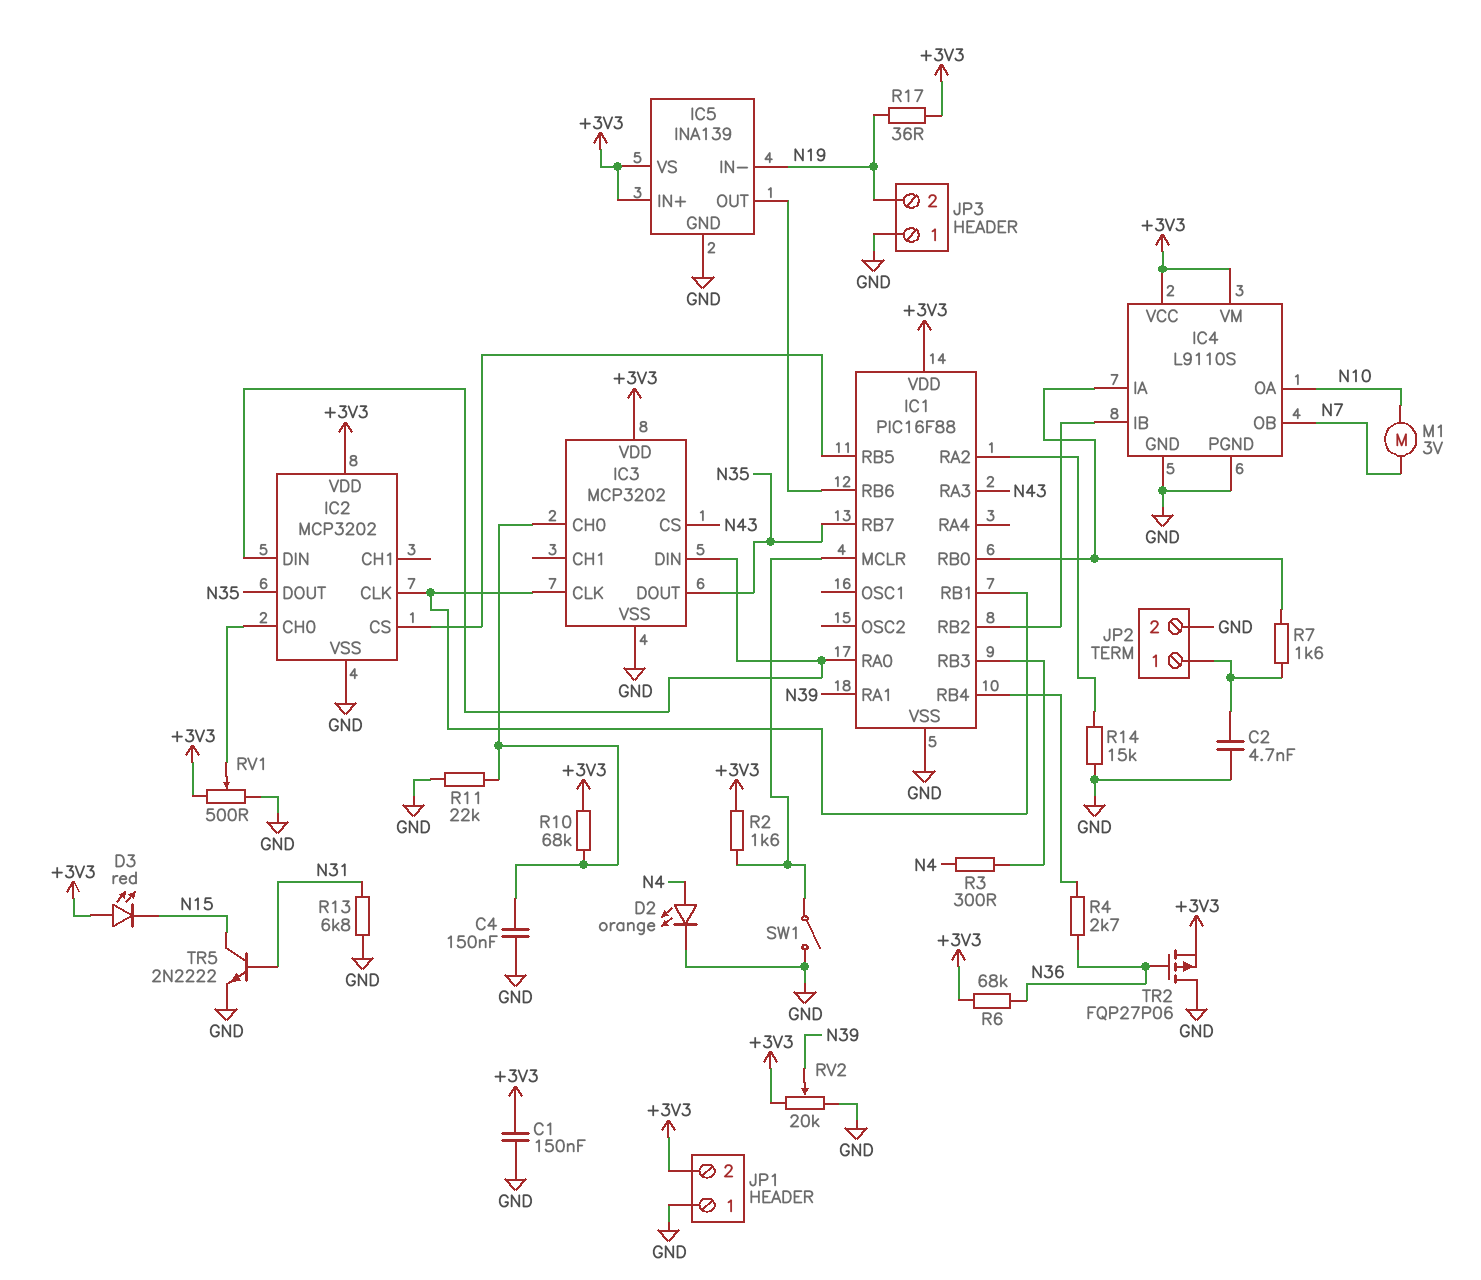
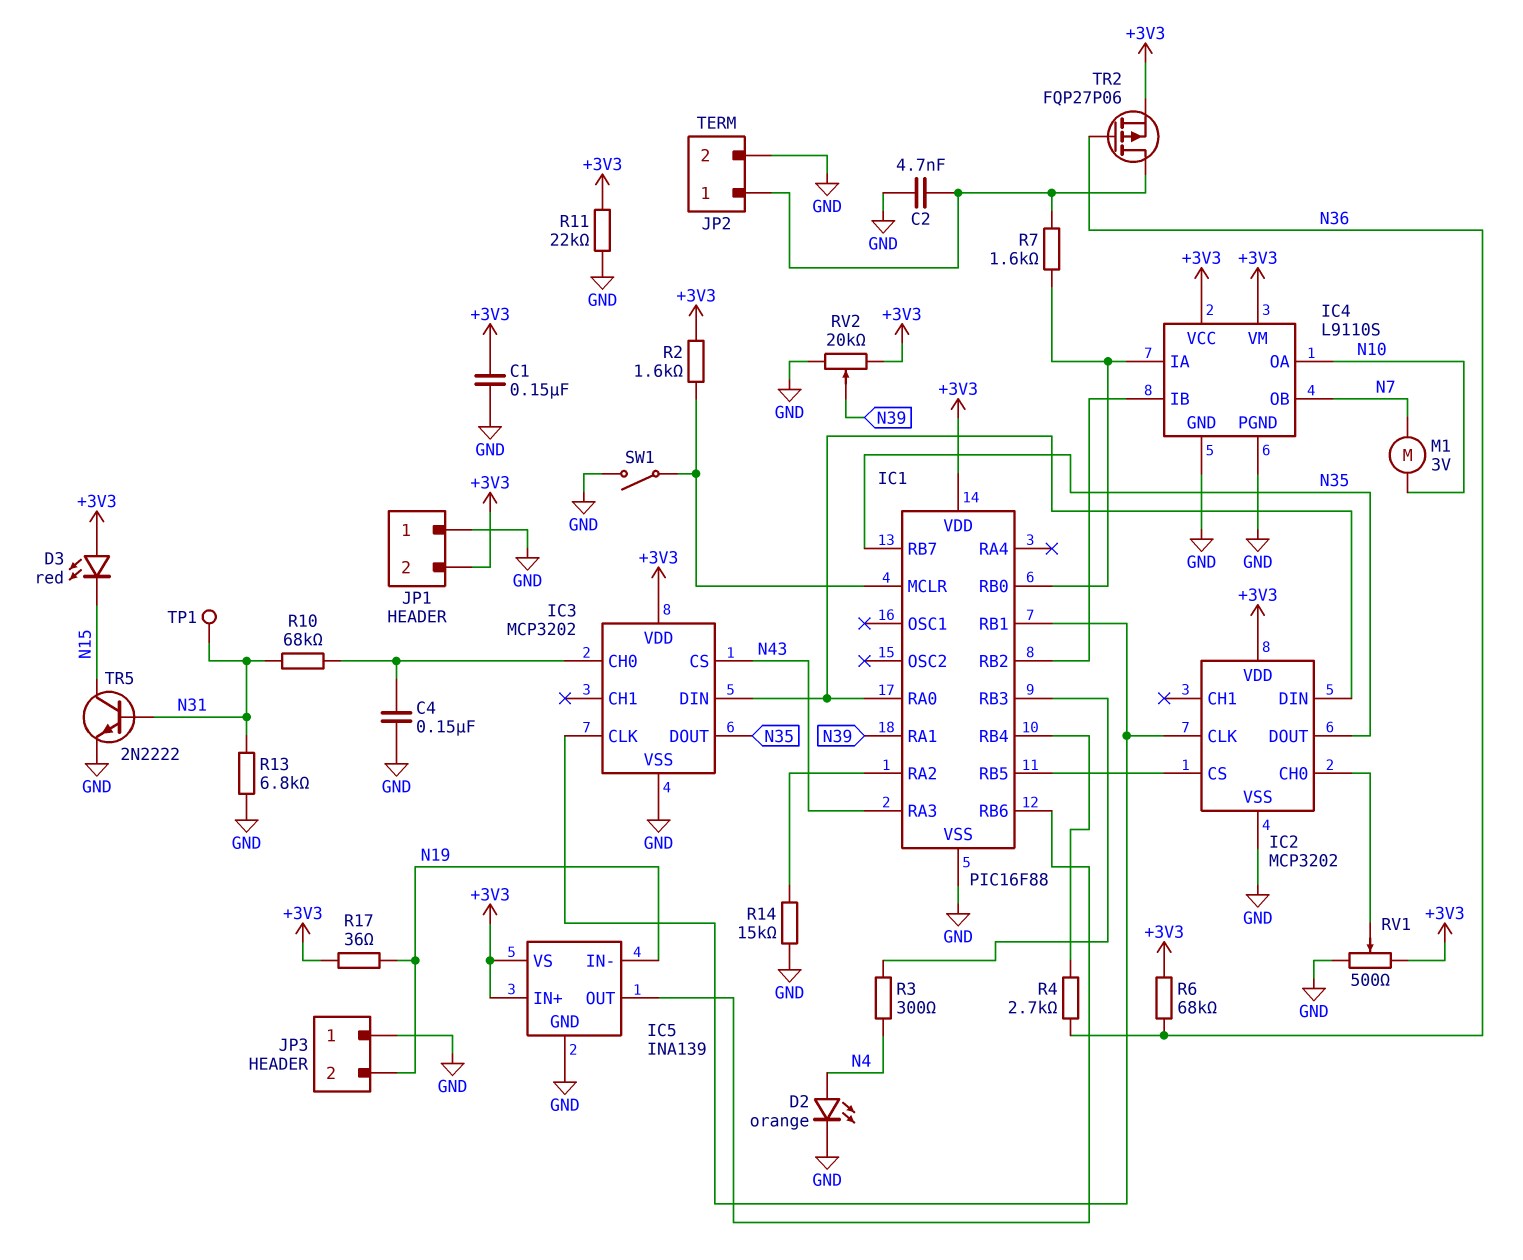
R10: 68k (+3V3, IC3/CH0) -> 68k (IC3/CH0, N31)
R11: 22k (GND, IC3/CH0) -> 22k (+3V3, GND)
TP1: none -> test point (N31)
TR2: PMOS FQP27P06 (G N36, D GND, S +3V3) -> PMOS FQP27P06 (G N36, D JP2/1, S +3V3)

